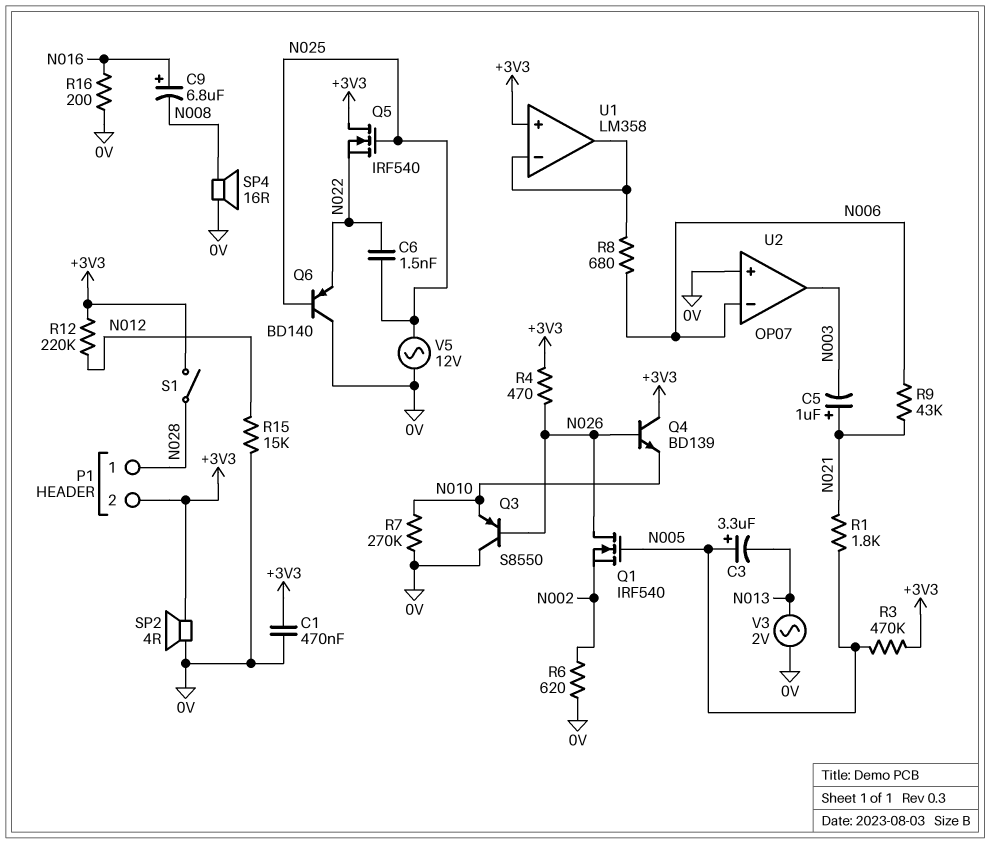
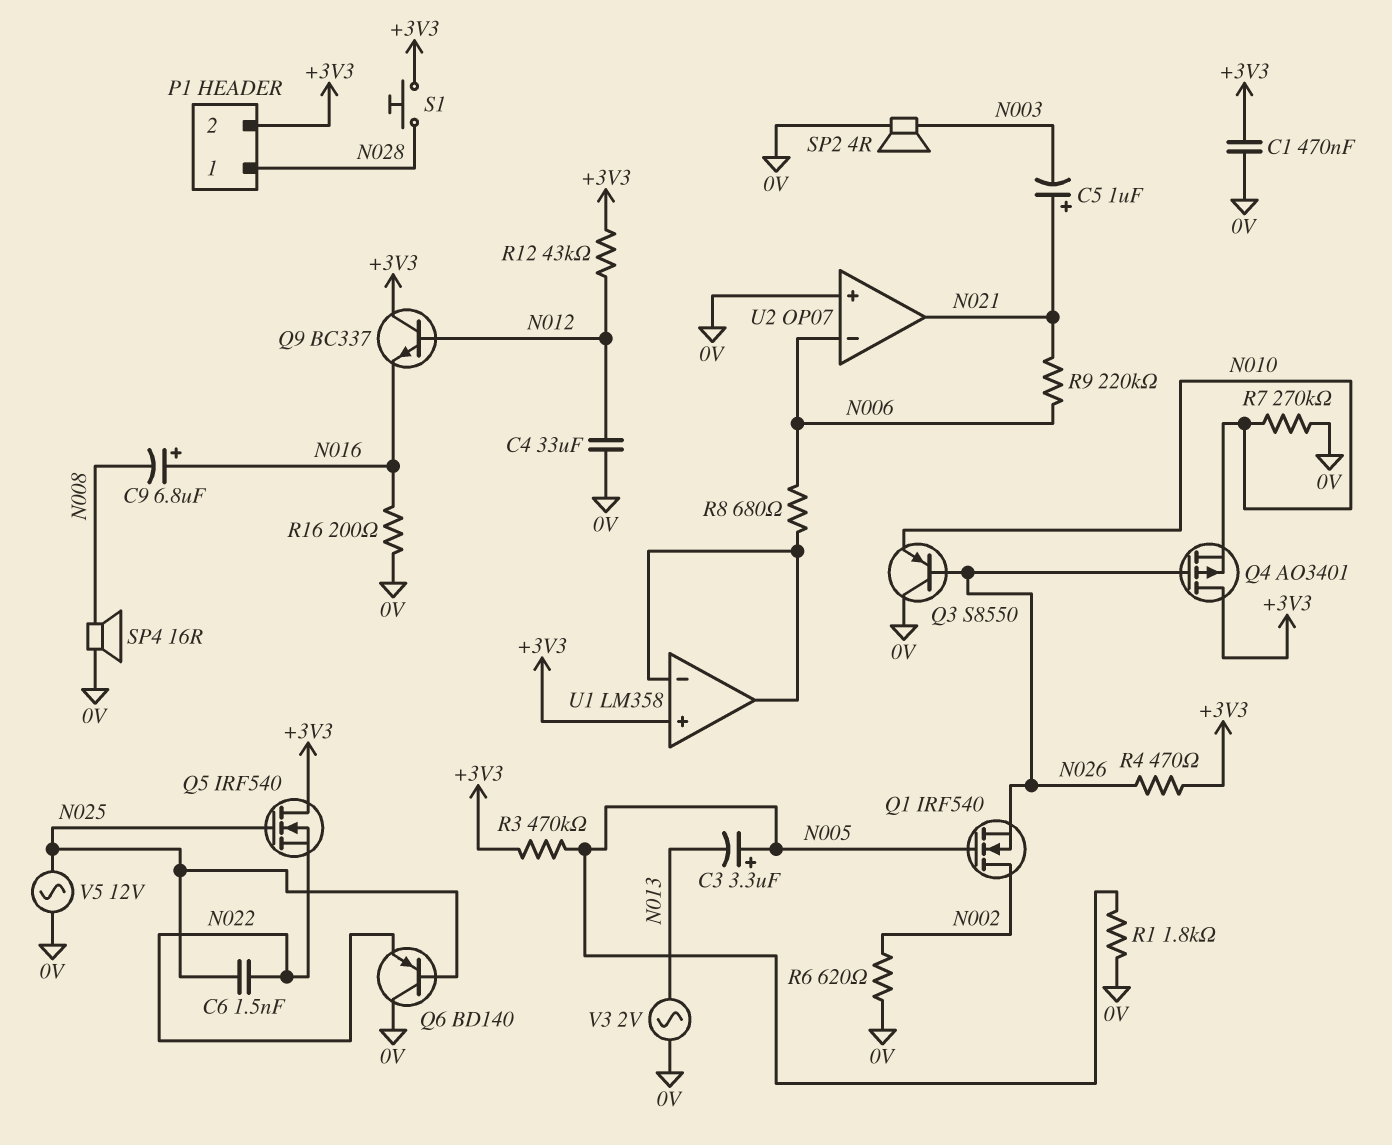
C4: none -> 33uF (0V, N012)
Q1: NMOS IRF540 (G N005, D N026, S N002) -> NMOS IRF540 (G N005, D N002, S N026)
Q4: NPN BD139 (B N026, C +3V3, E N010) -> PMOS AO3401 (G N026, D +3V3, S N010)
Q9: none -> NPN BC337 (B N012, C +3V3, E N016)
R1: 1.8k (N005, N021) -> 1.8k (0V, N005)
R9: 43k (N006, N021) -> 220k (N006, N021)
R12: 220k (+3V3, N012) -> 43k (+3V3, N012)
R15: 15k (0V, N012) -> none
S1: switch (+3V3, N028) -> button (+3V3, N028)
SP2: speaker 4R (+3V3, 0V) -> speaker 4R (0V, N003)
U2 pin out: N003 -> N021

